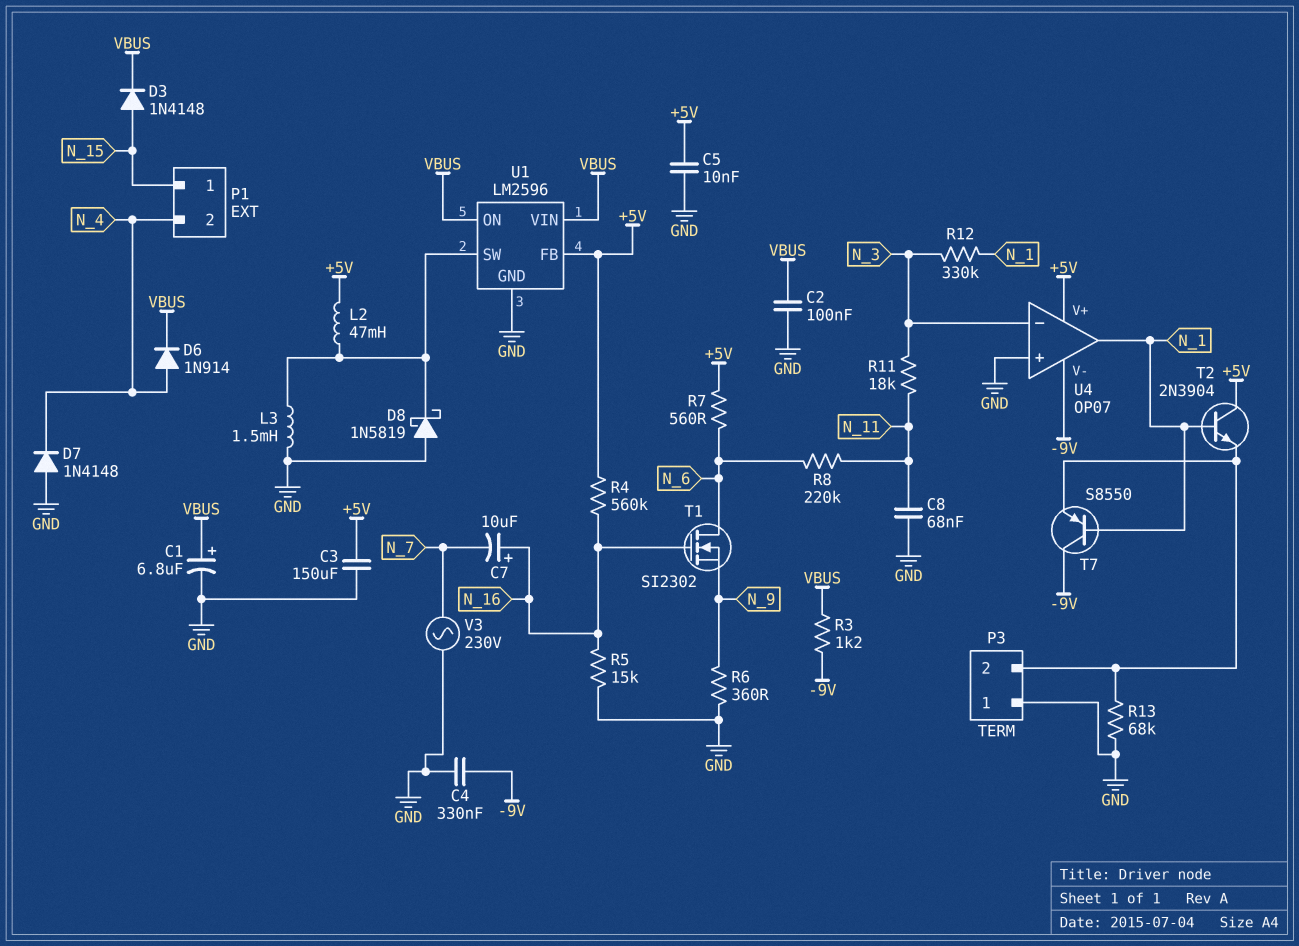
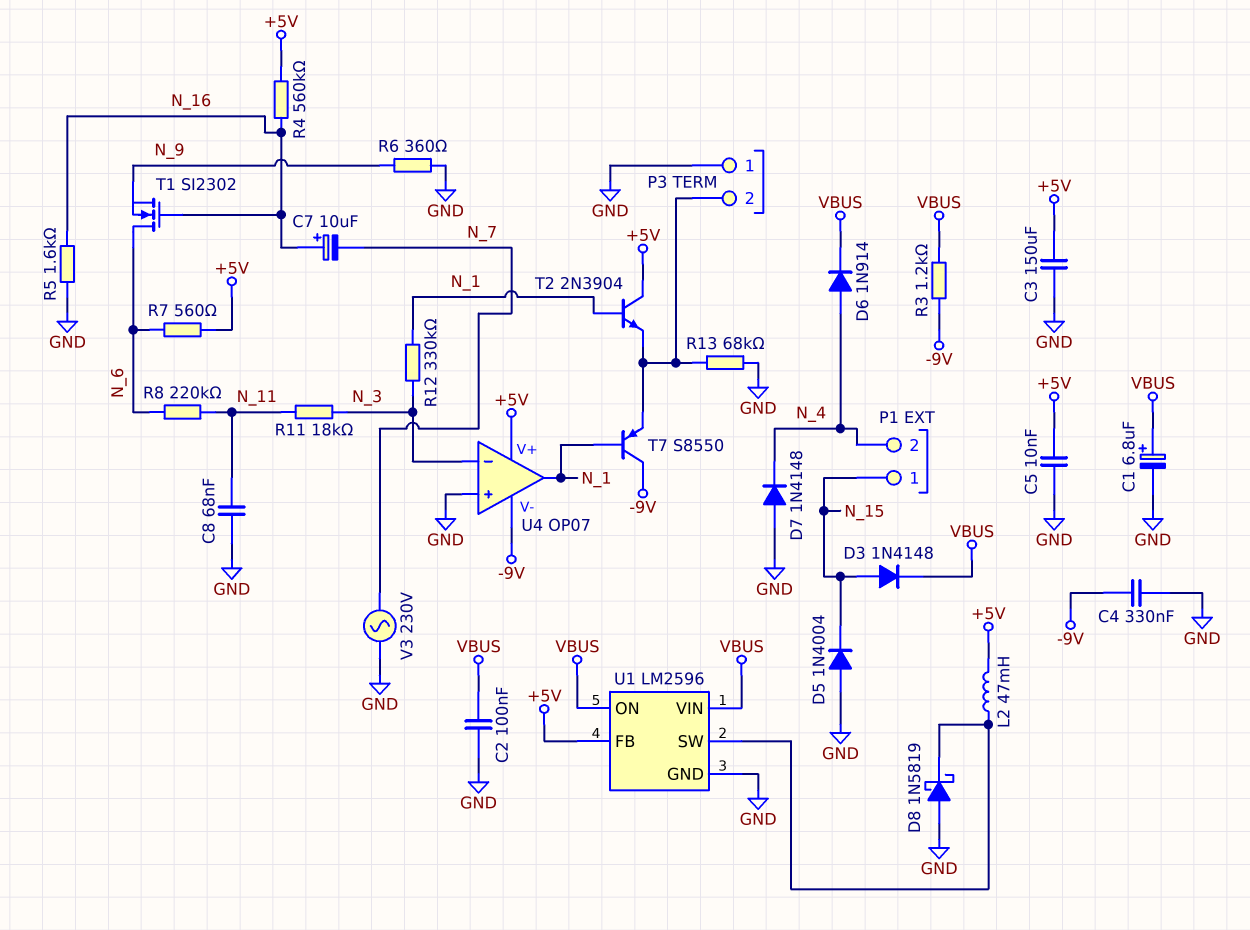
D5: none -> diode 1N4004 (A GND, K N_15)
L3: 1.5mH (GND, U1/SW) -> none
R5: 15k (GND, N_16) -> 1.6k (GND, N_16)

